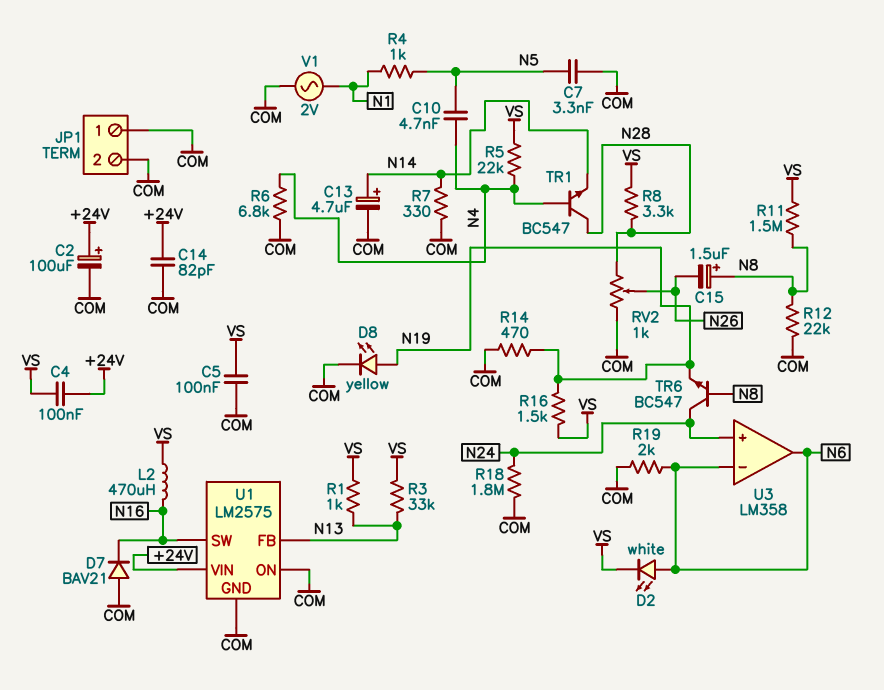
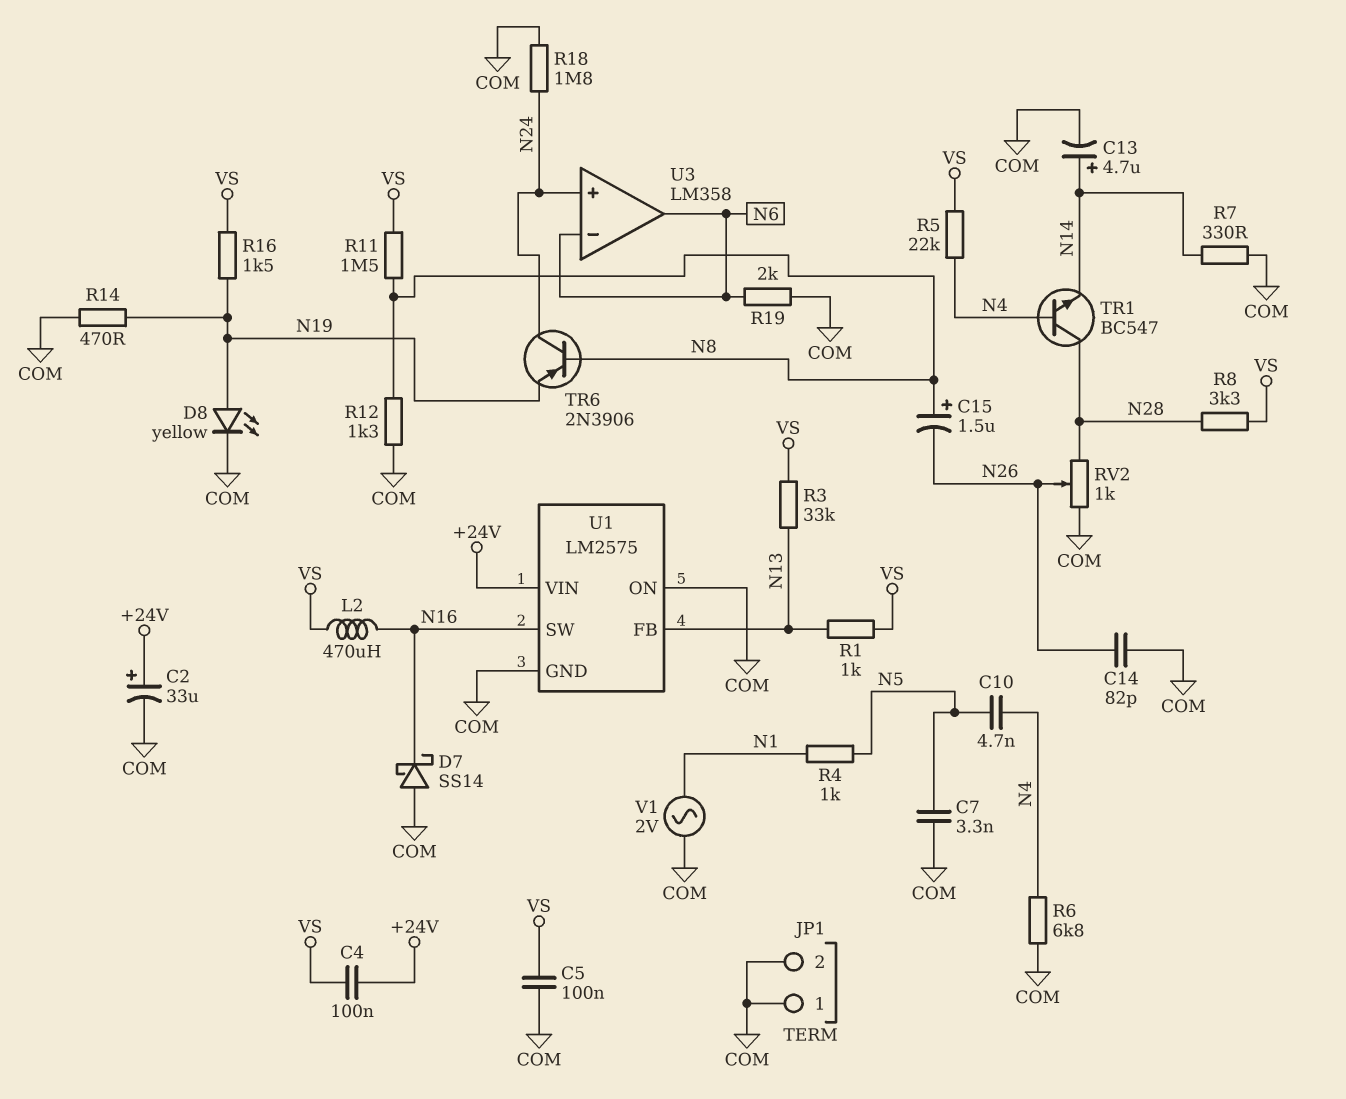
C2: 100uF (plus +24V, minus COM) -> 33uF (plus +24V, minus COM)
C14: 82pF (+24V, COM) -> 82pF (COM, N26)
D2: LED white (A N6, K VS) -> none
D7: diode BAV21 (A COM, K N16) -> schottky SS14 (A COM, K N16)
R12: 22k (COM, N8) -> 1.3k (COM, N8)
TR6: NPN BC547 (B N8, C N24, E N19) -> PNP 2N3906 (B N8, C N24, E N19)

